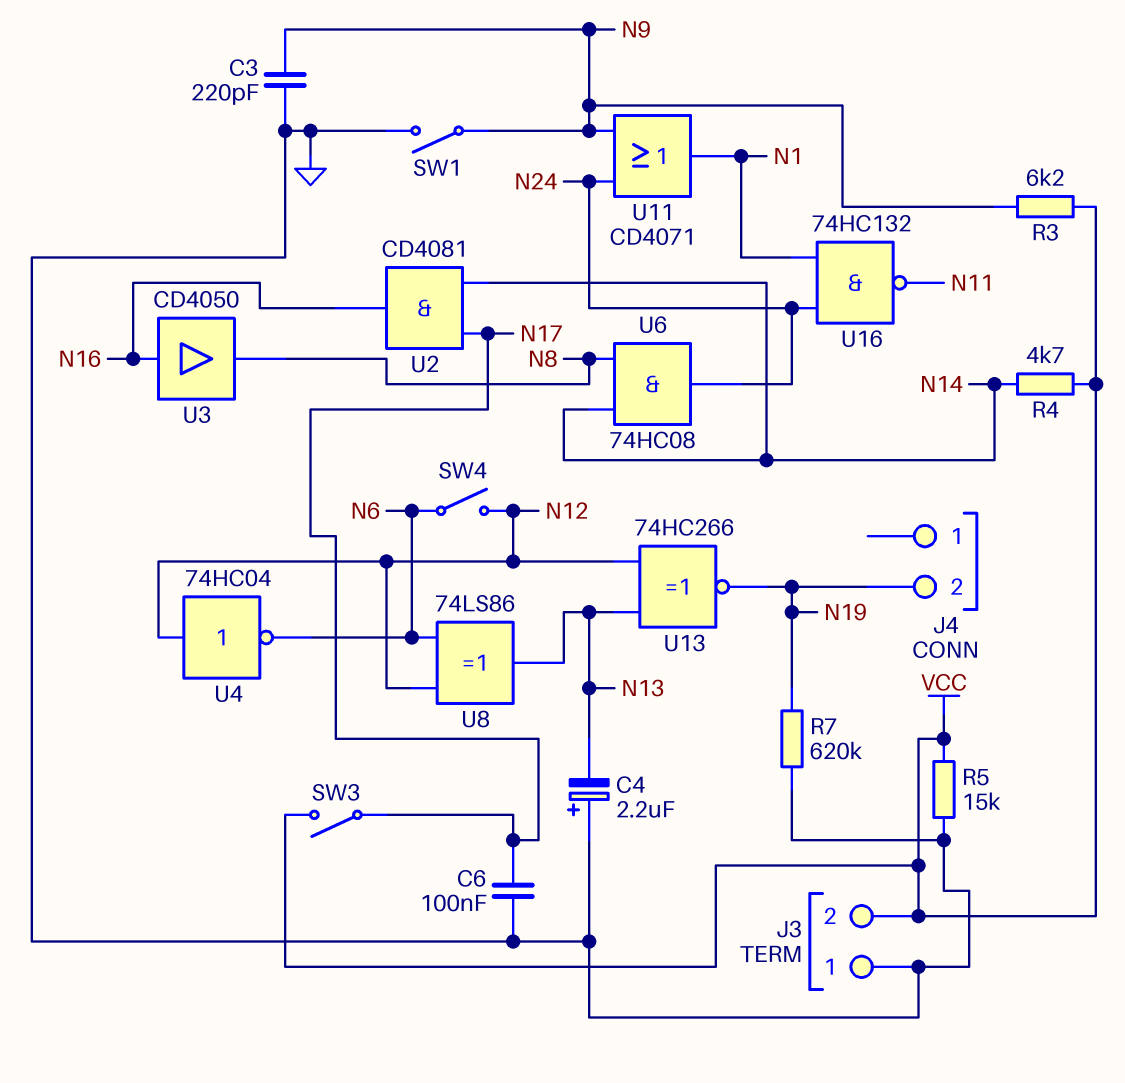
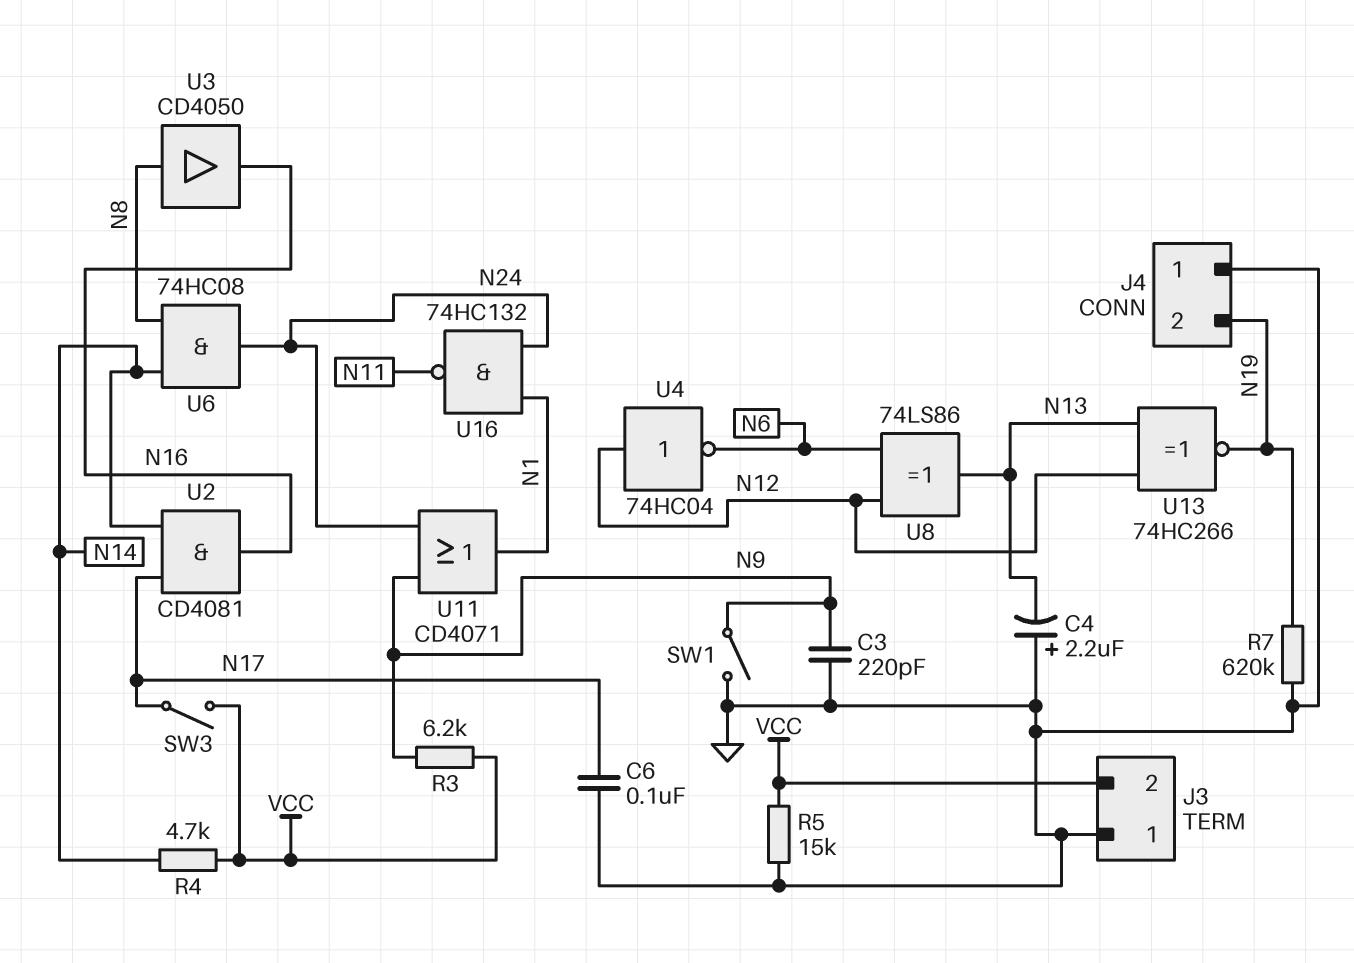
J4 pin 1: none -> GND
SW4: switch (N6, N12) -> none
U3: buffer CD4050 (in N16, out N8) -> buffer CD4050 (in N8, out N16)

